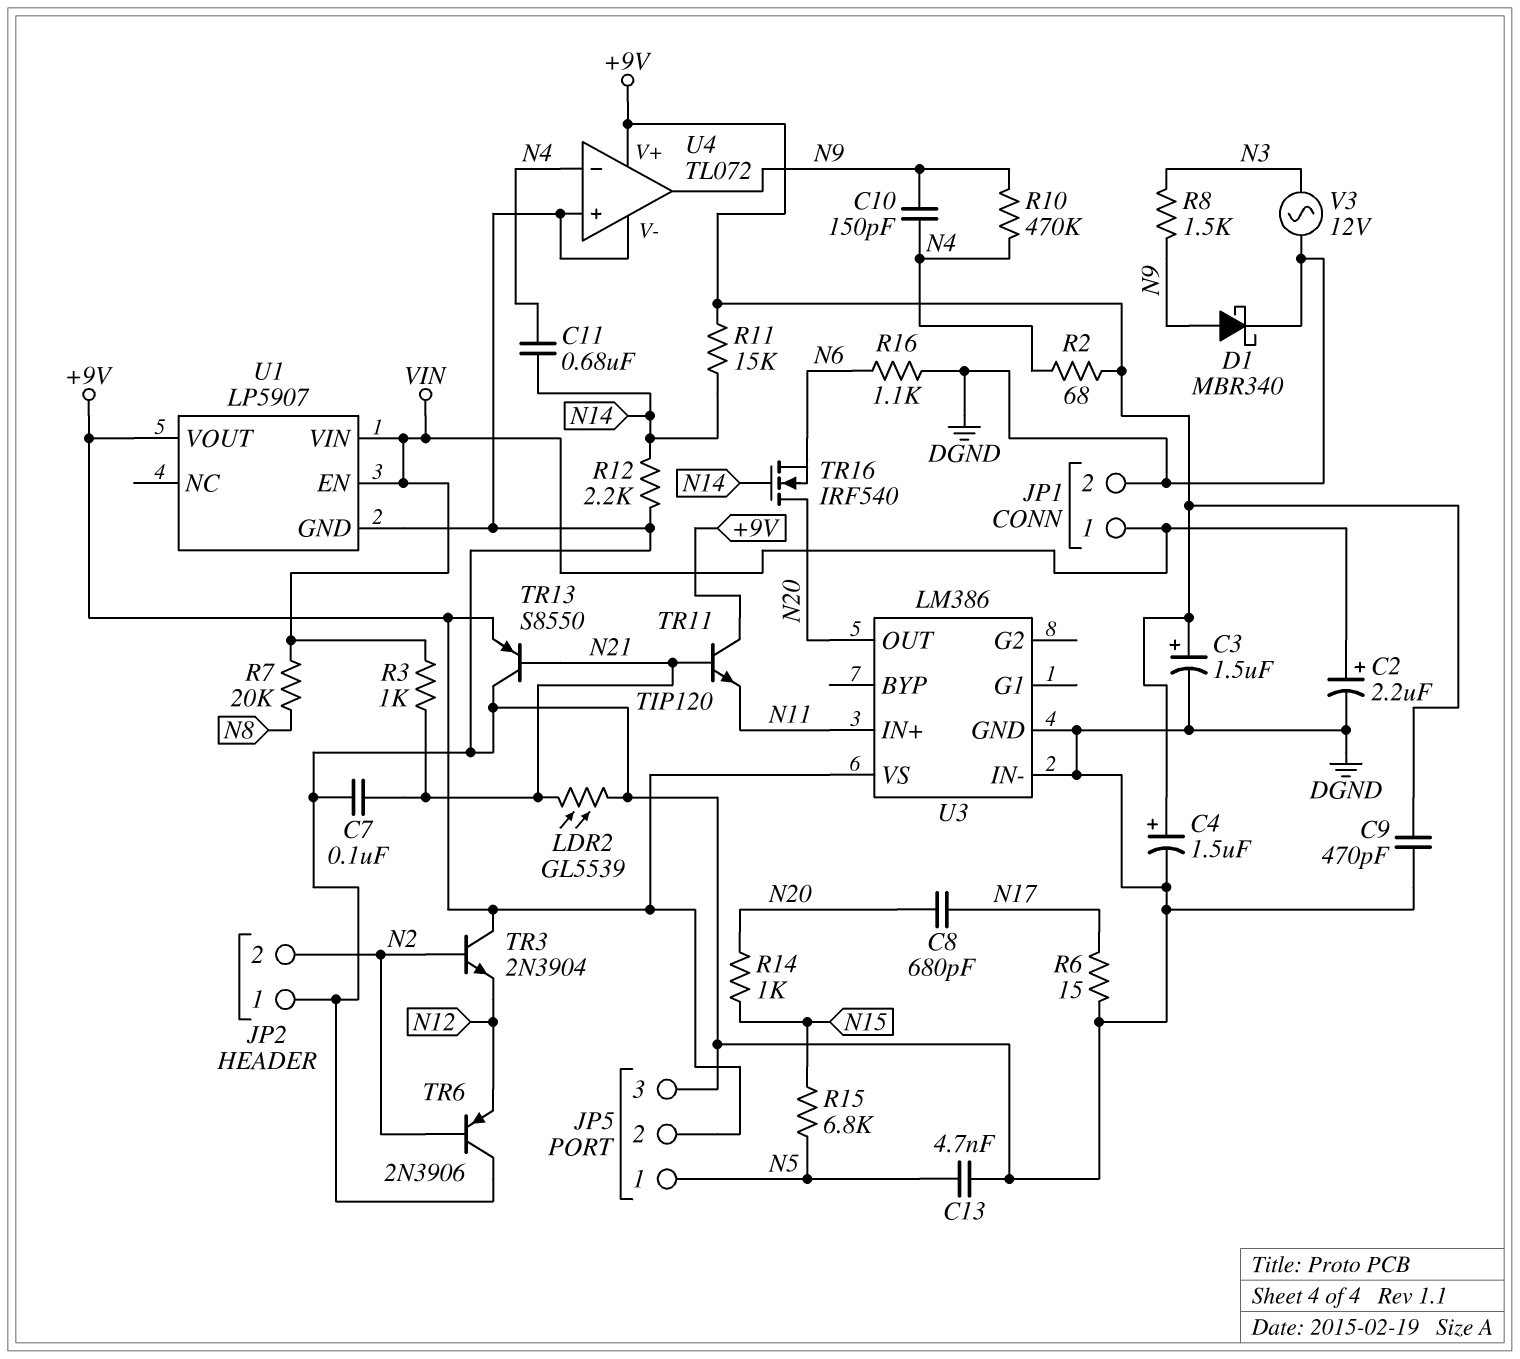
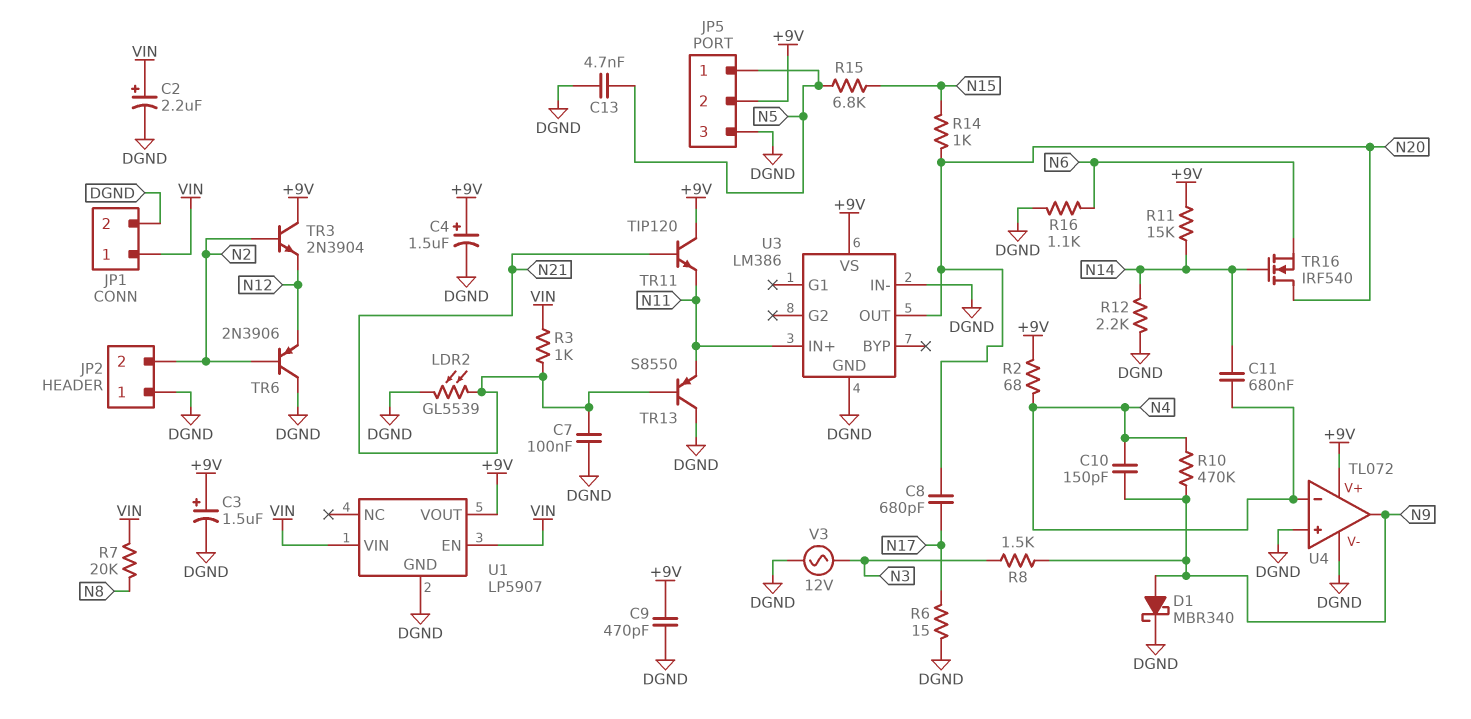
TR13: PNP S8550 (B N21, C DGND, E +9V) -> PNP S8550 (B N21, C DGND, E N11)

